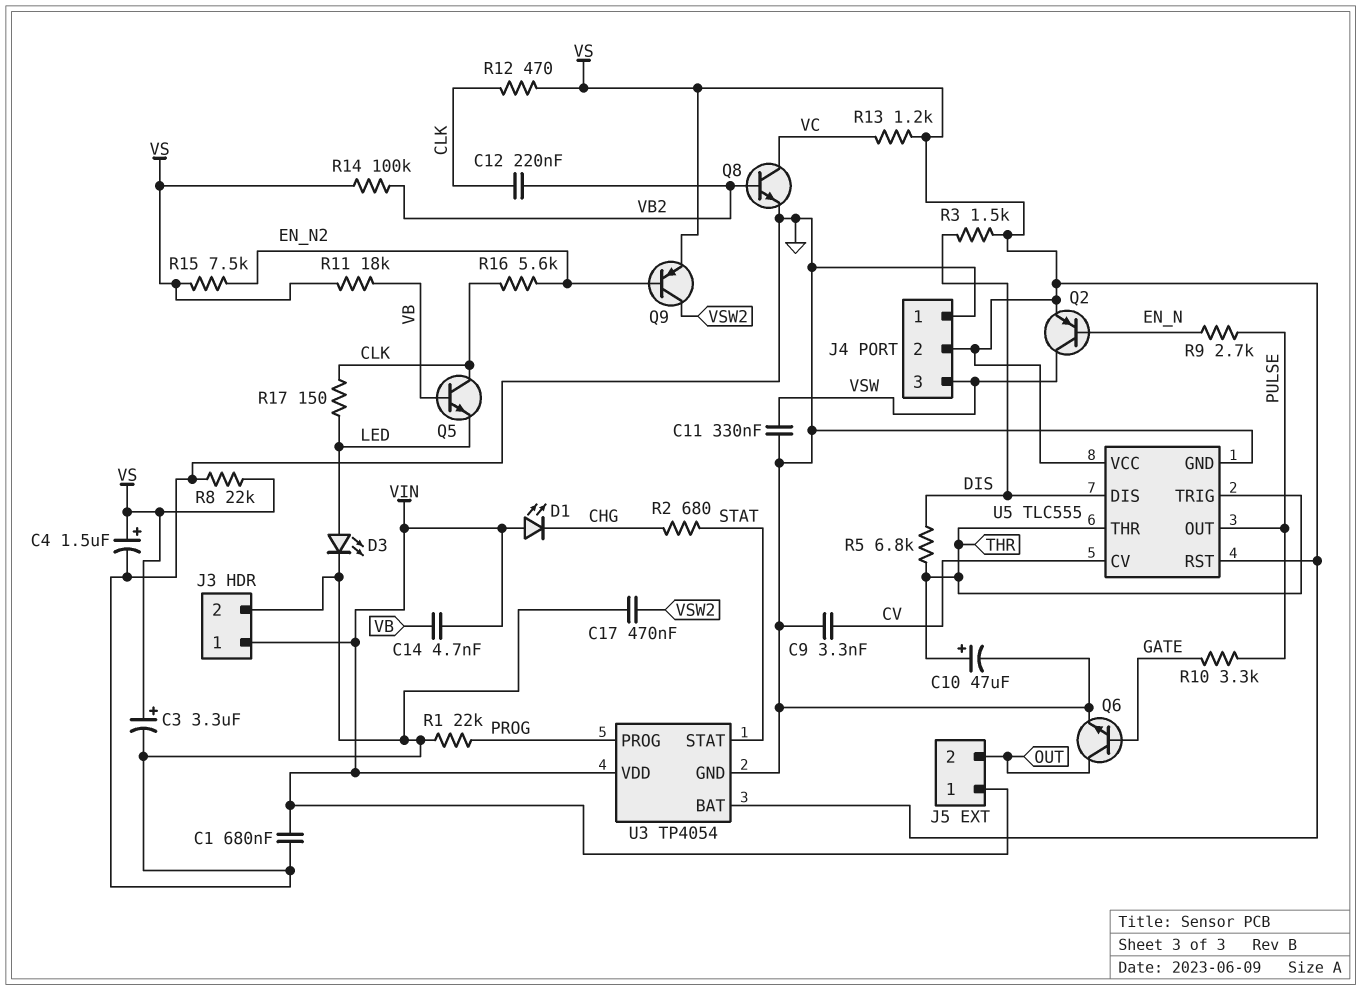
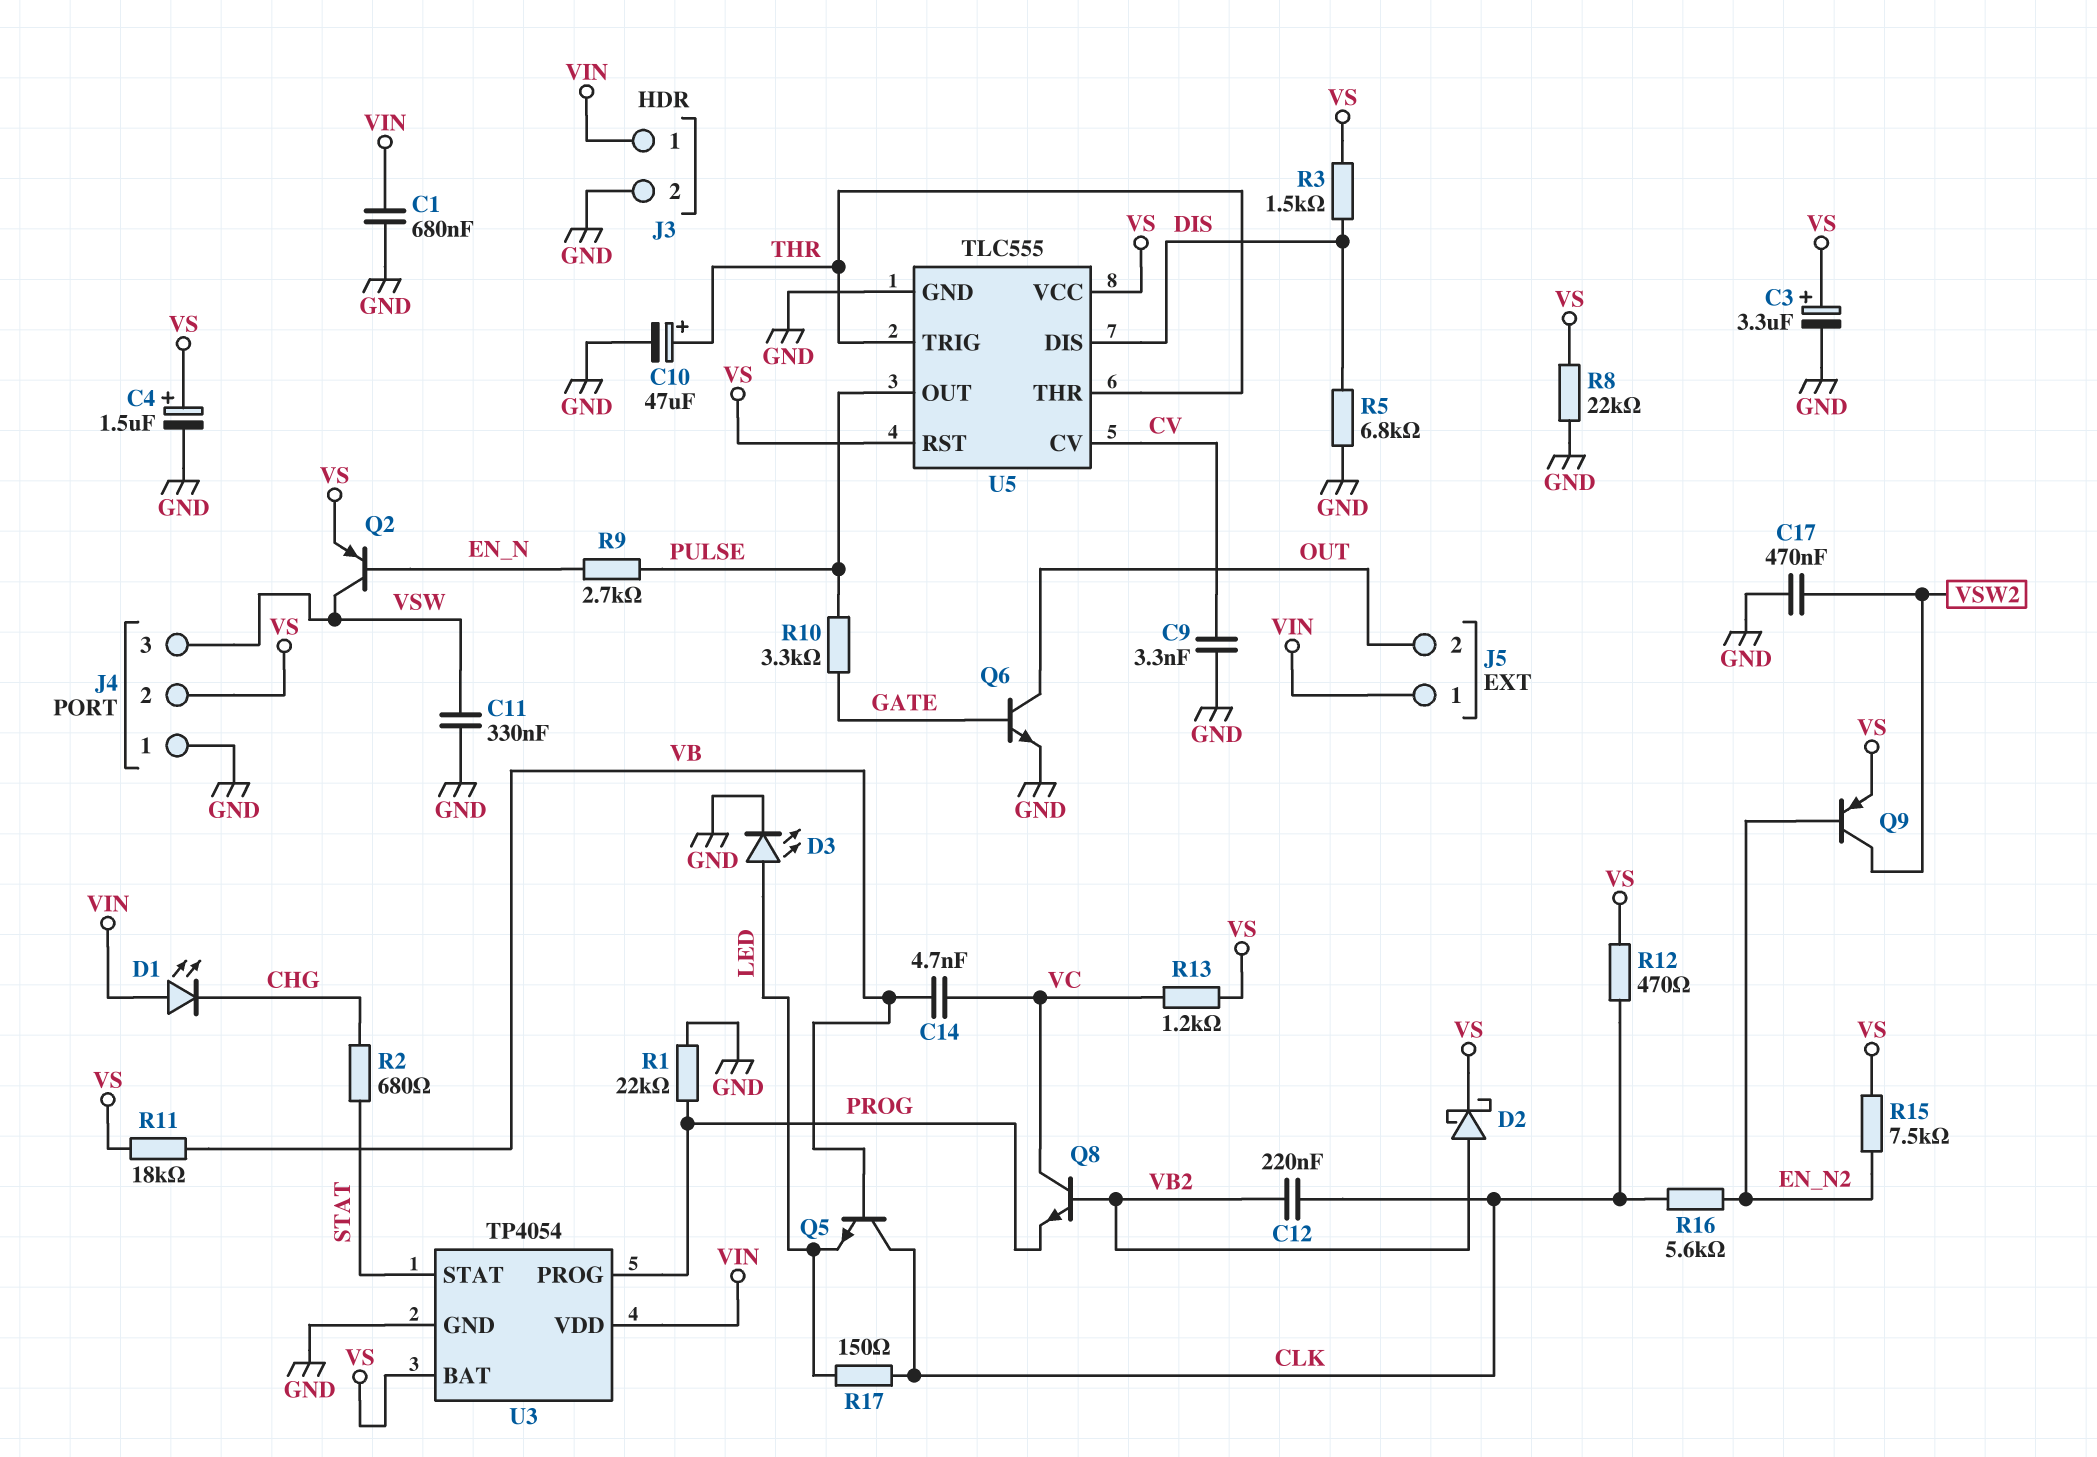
C14: 4.7nF (VB, VIN) -> 4.7nF (VB, VC)
D2: none -> schottky (A VB2, K VS)
Q8: NPN (B VB2, C VC, E GND) -> NPN (B VB2, C VC, E PROG)
R5: 6.8k (DIS, THR) -> 6.8k (DIS, GND)
R14: 100k (VB2, VS) -> none

